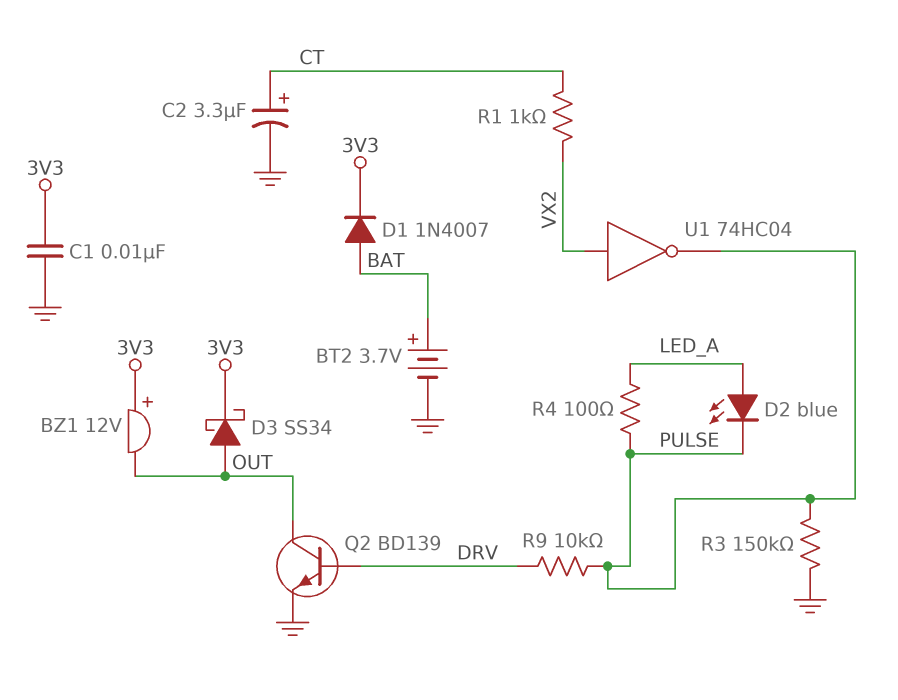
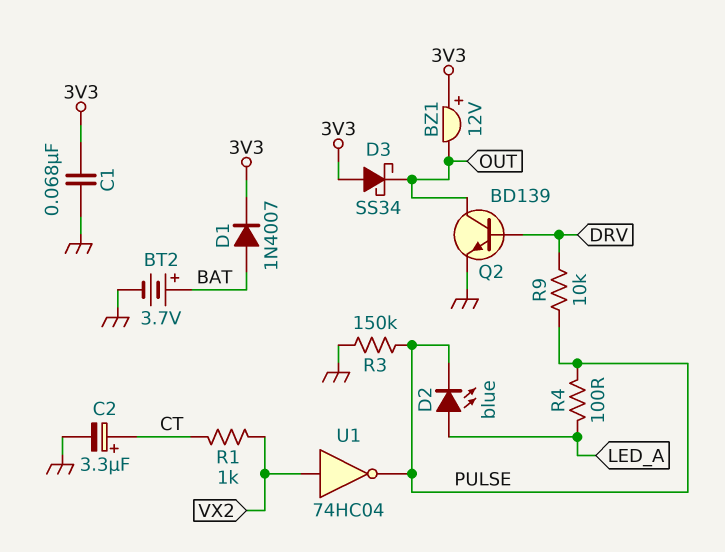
C1: 10nF (3V3, GND) -> 68nF (3V3, GND)
D3: schottky SS34 (A OUT, K 3V3) -> schottky SS34 (A 3V3, K OUT)

